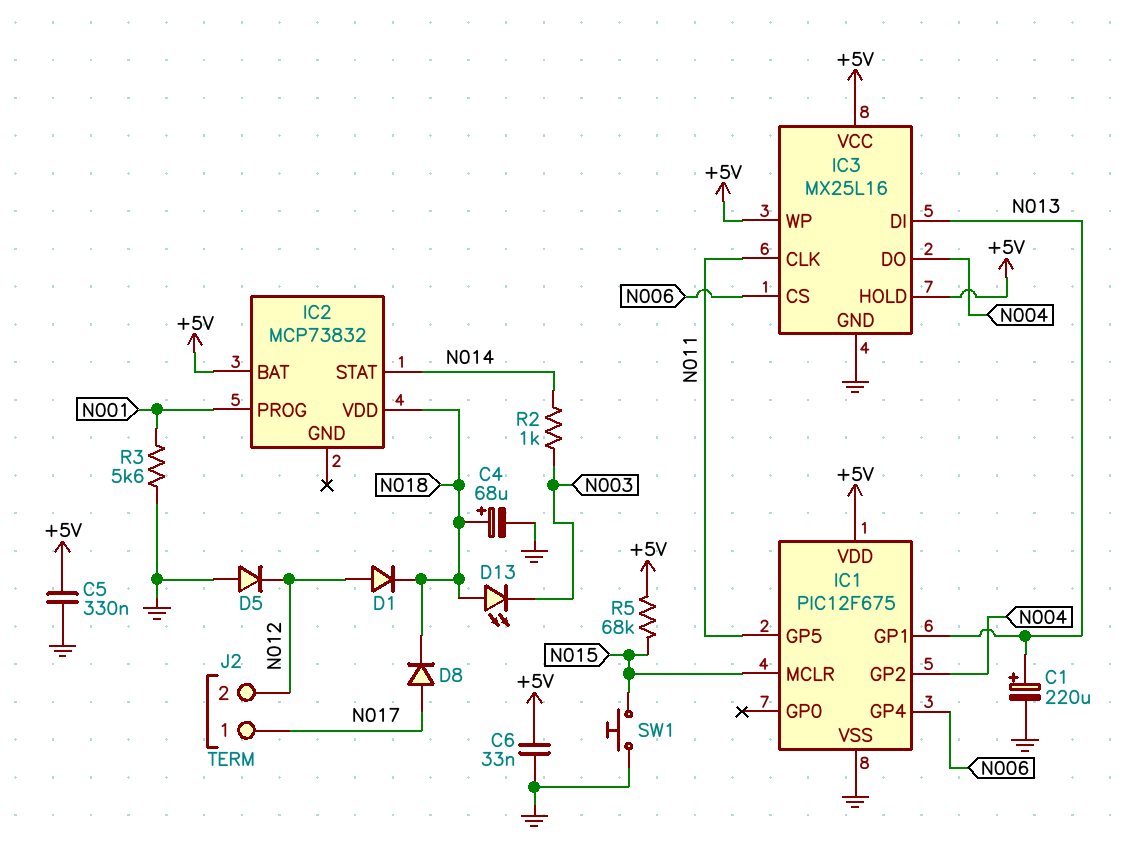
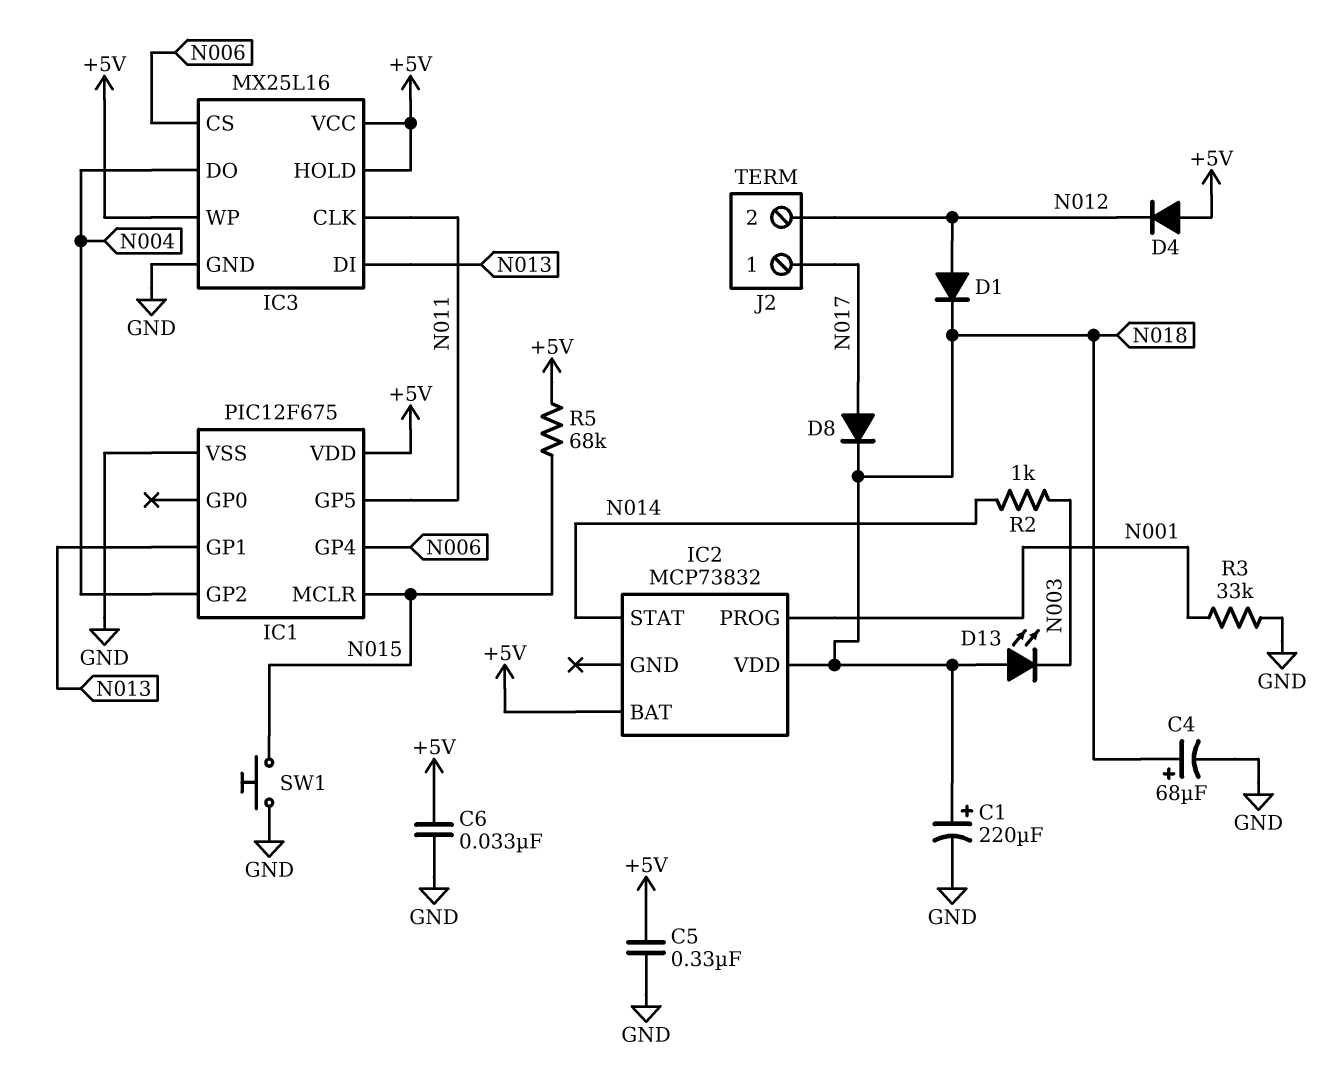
C1: 220uF (plus N013, minus GND) -> 220uF (plus N018, minus GND)
D4: none -> diode (A +5V, K N012)
D5: diode (A GND, K N012) -> none
R3: 5.6k (GND, N001) -> 33k (GND, N001)

